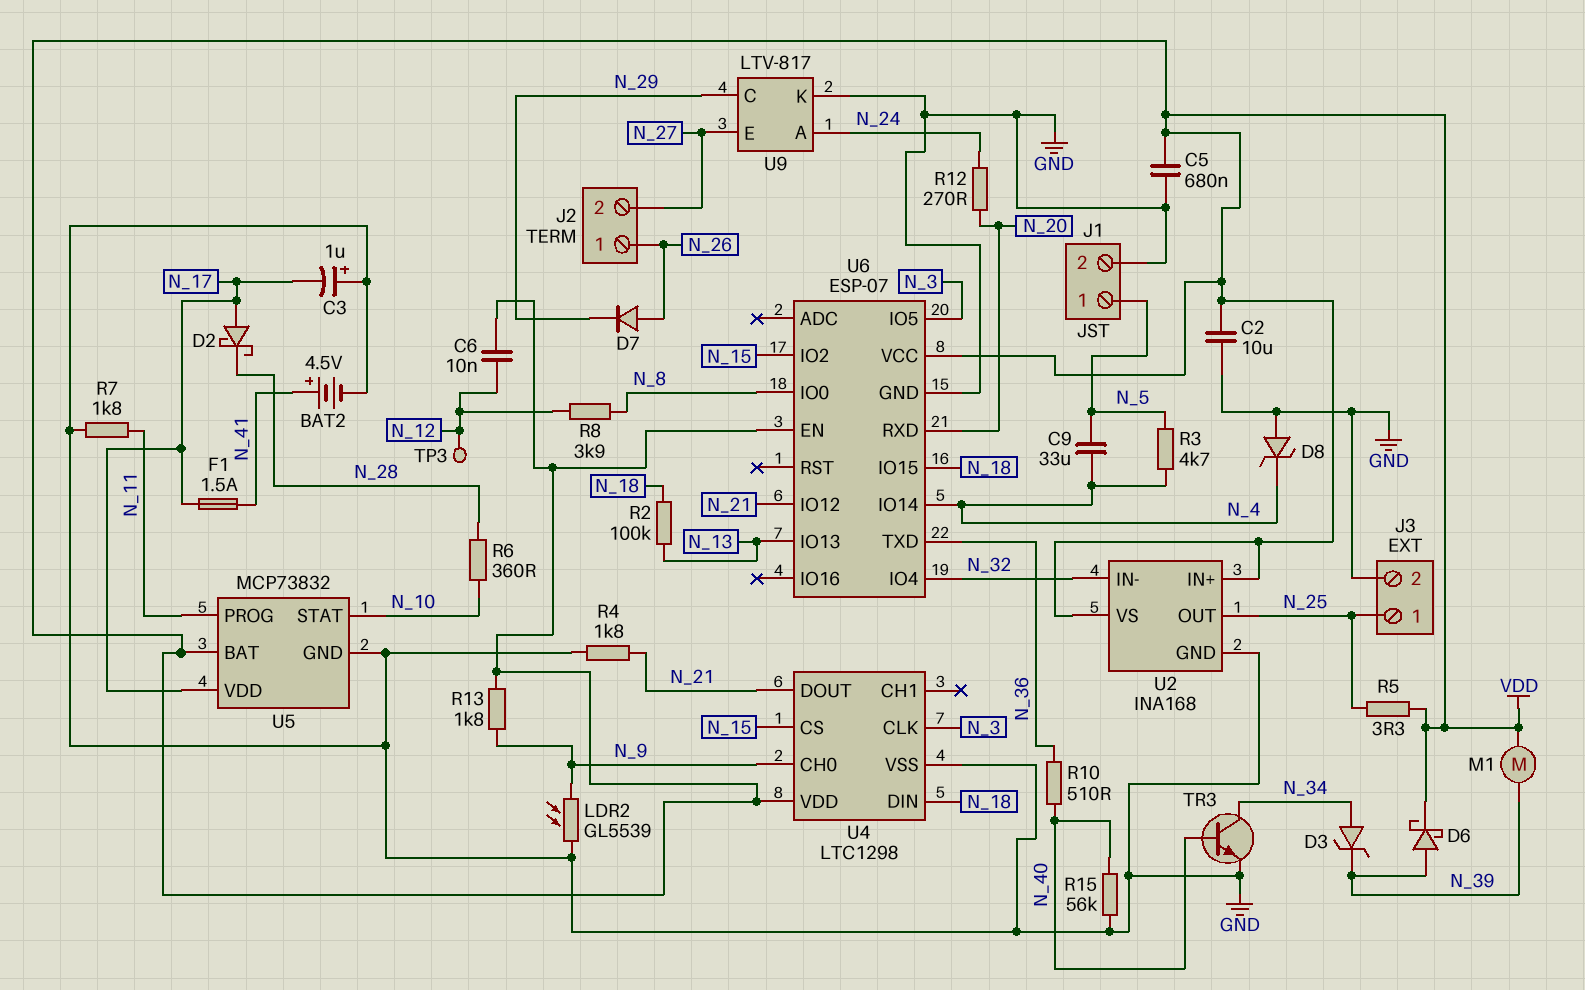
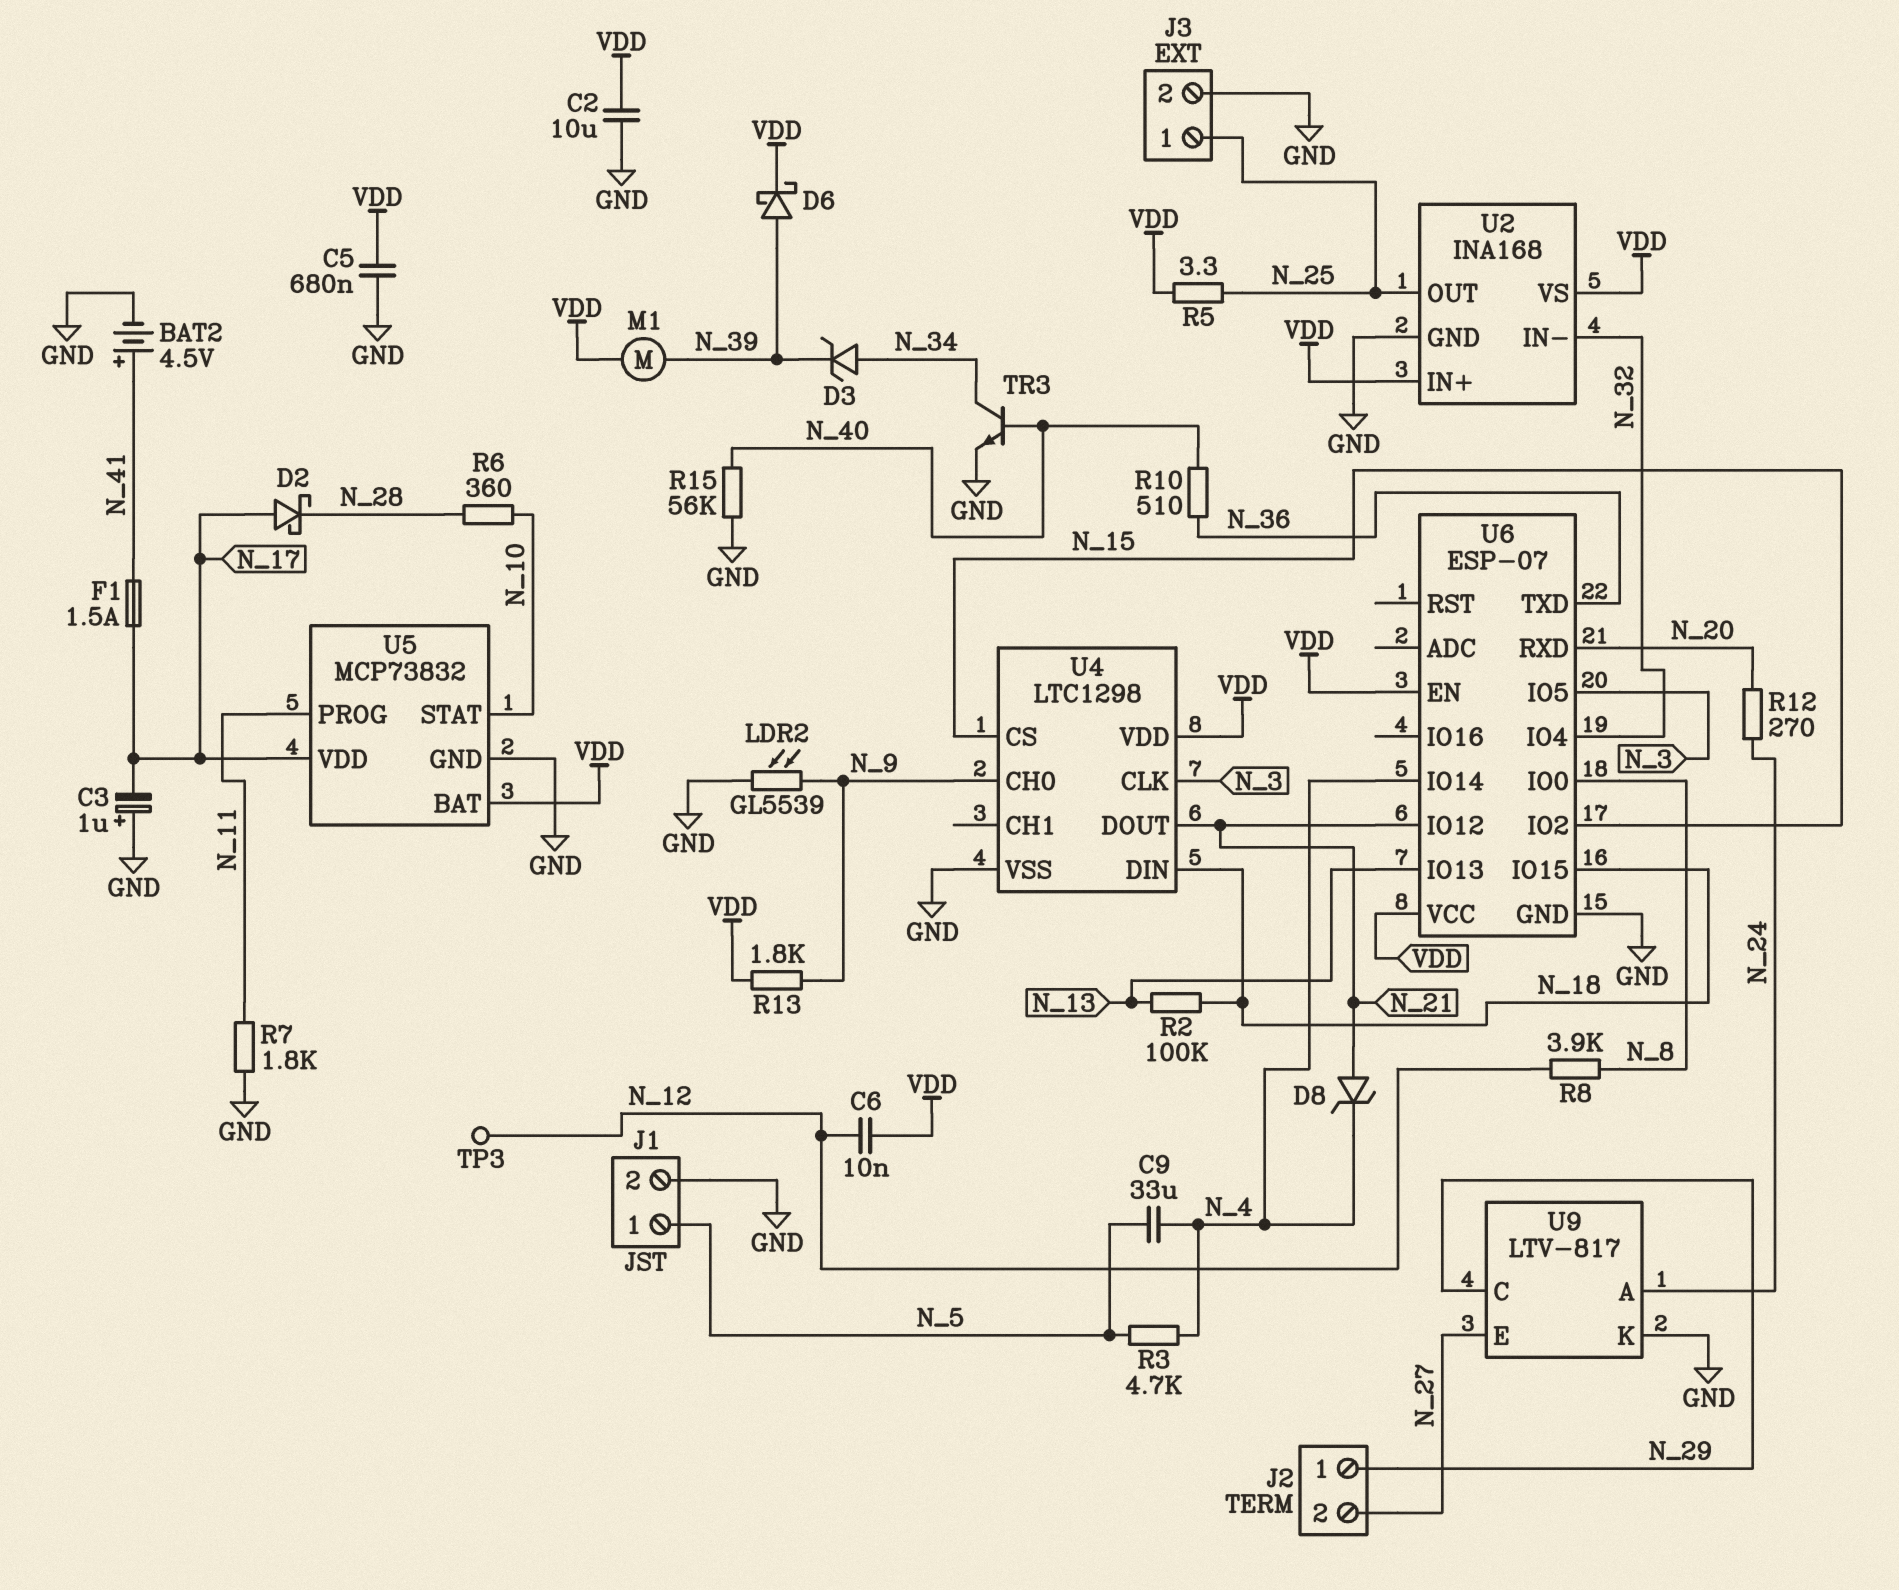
D7: diode (A N_26, K N_29) -> none
D8: zener (A GND, K N_4) -> zener (A N_21, K N_4)
J2 pin 1: N_26 -> N_29
R4: 1.8k (GND, N_21) -> none

